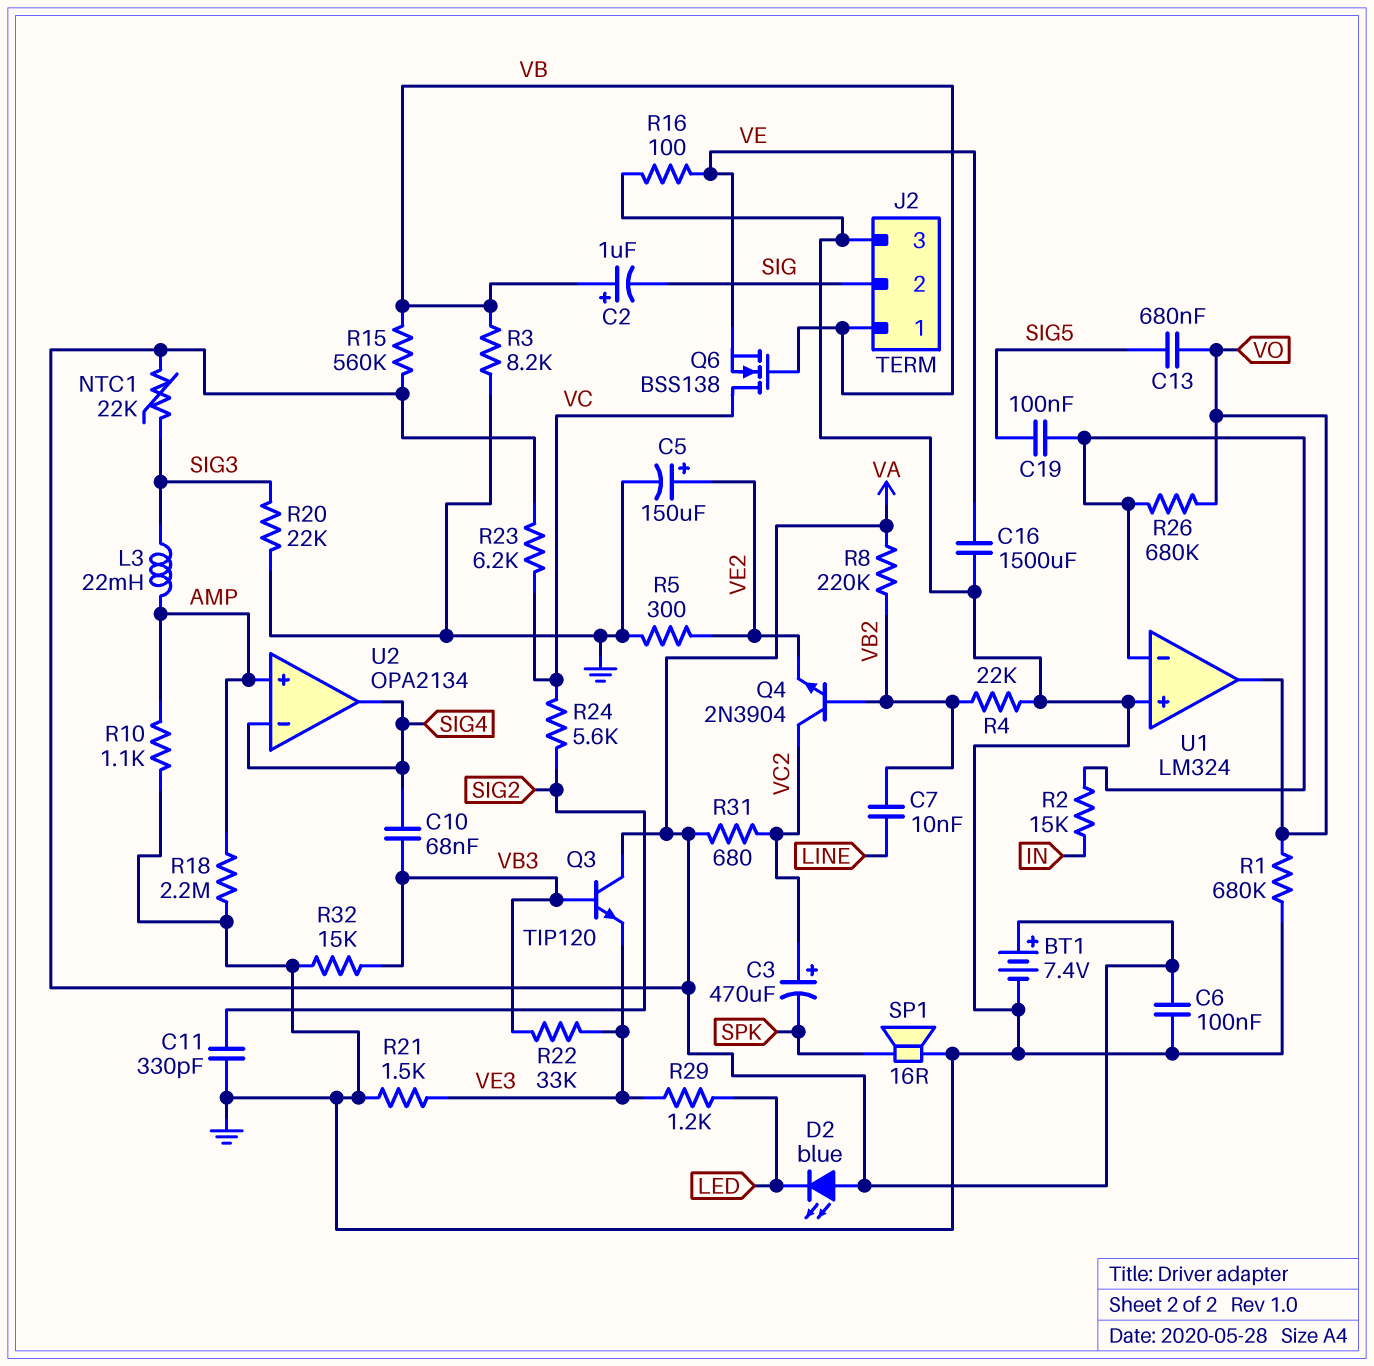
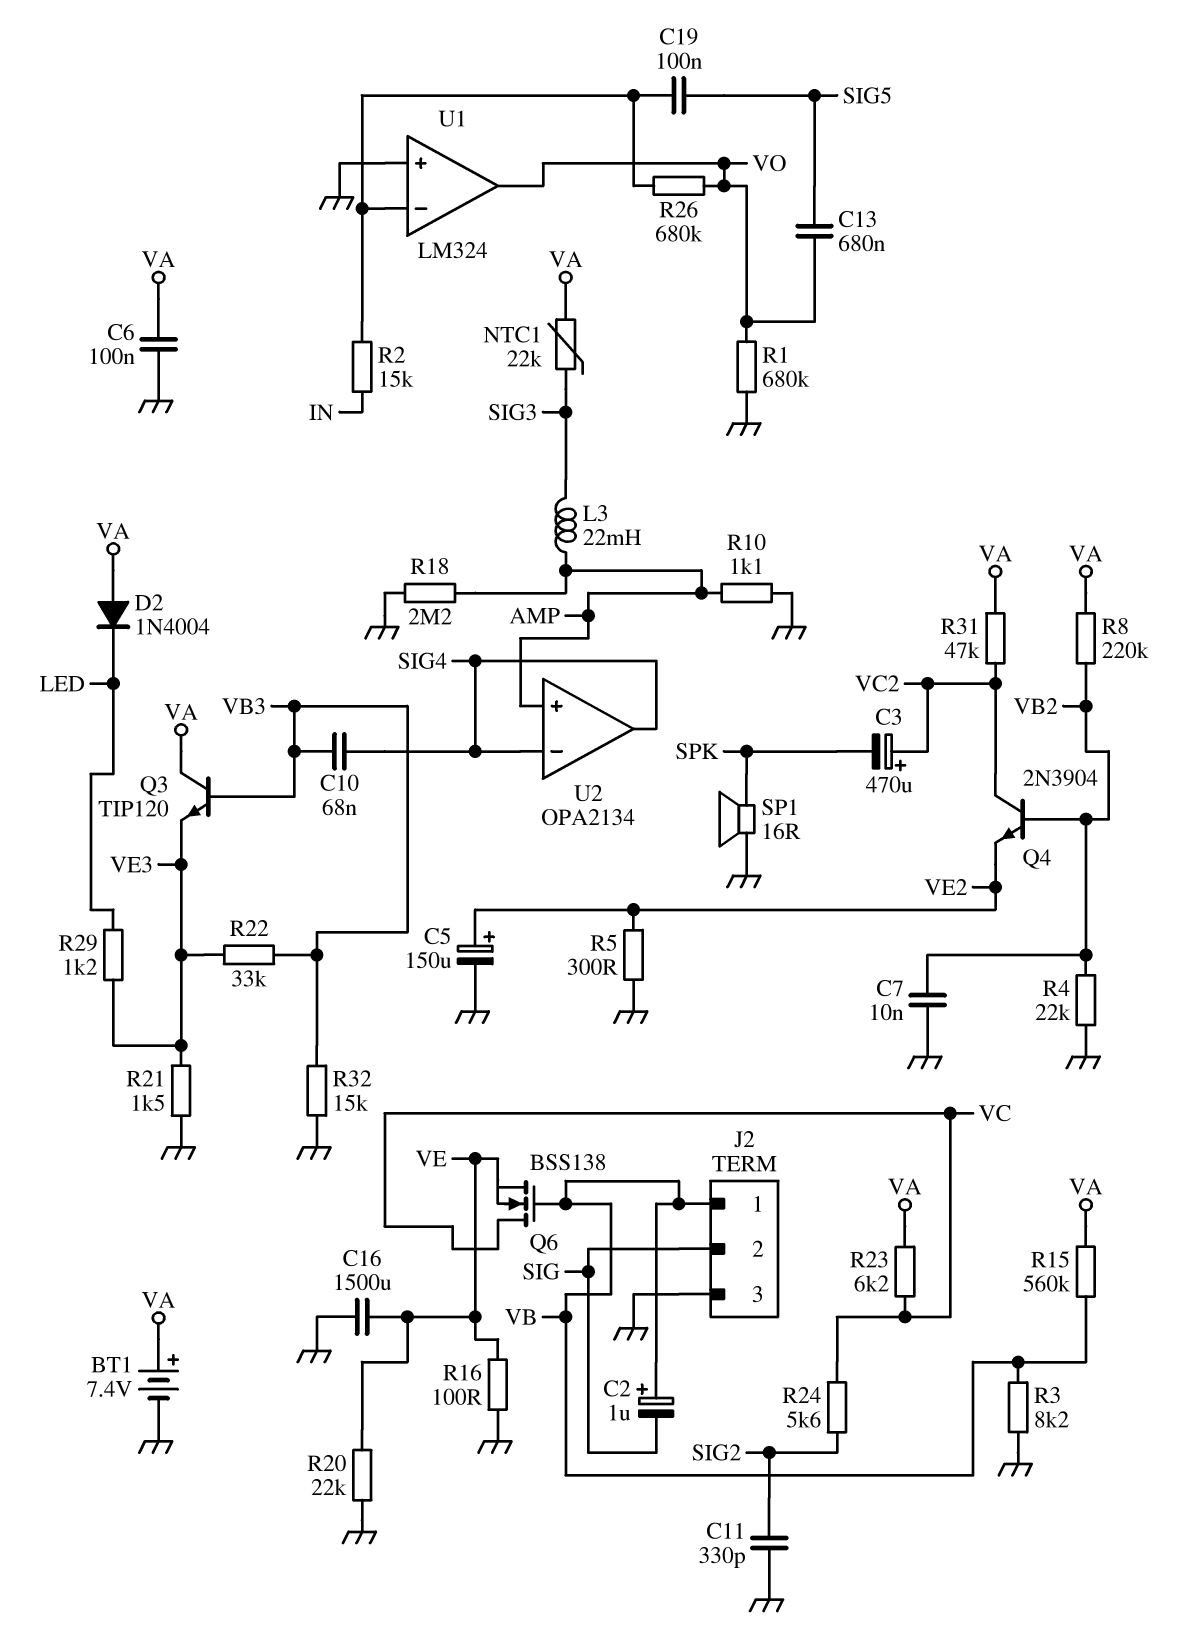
C7: 10nF (LINE, VB2) -> 10nF (GND, VB2)
D2: LED blue (A VA, K LED) -> diode 1N4004 (A VA, K LED)
R20: 22k (GND, SIG3) -> 22k (GND, VE)
R31: 680 (VA, VC2) -> 47k (VA, VC2)

